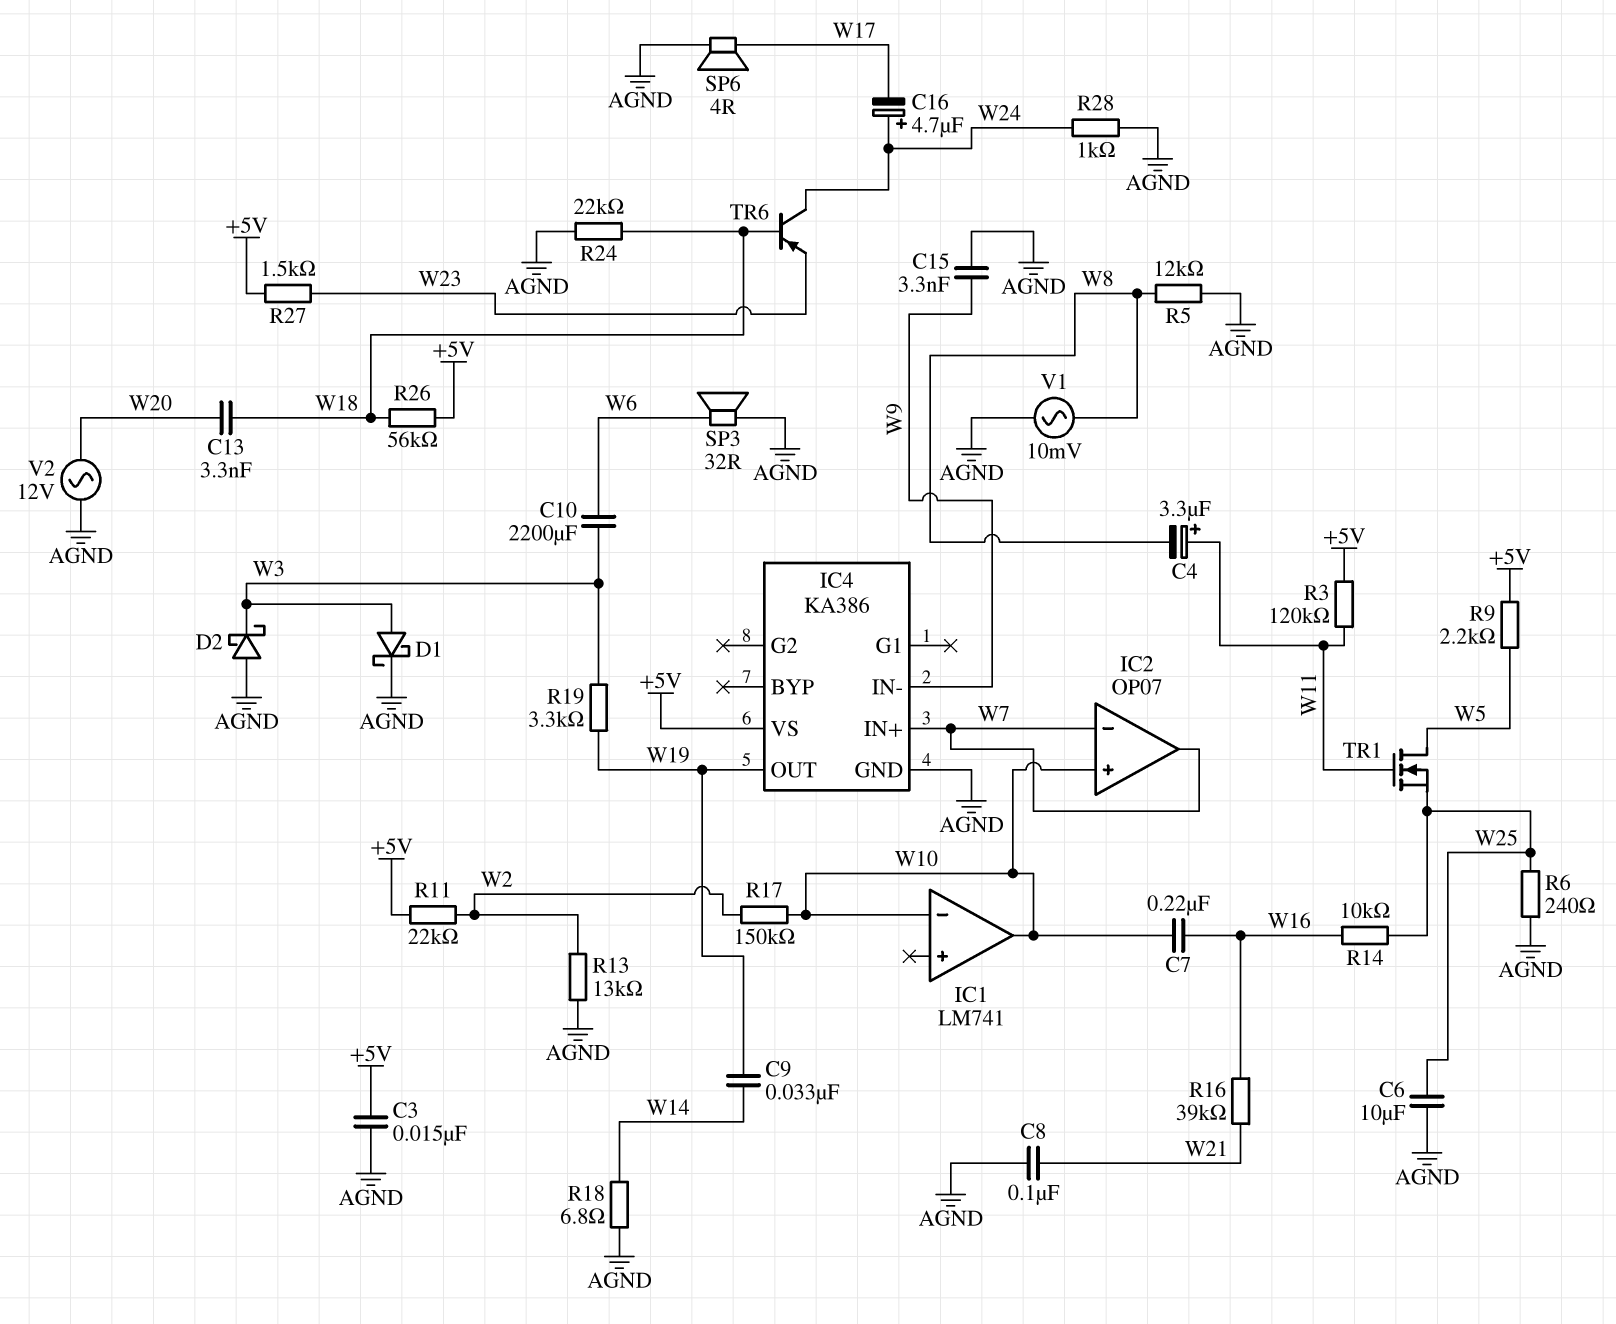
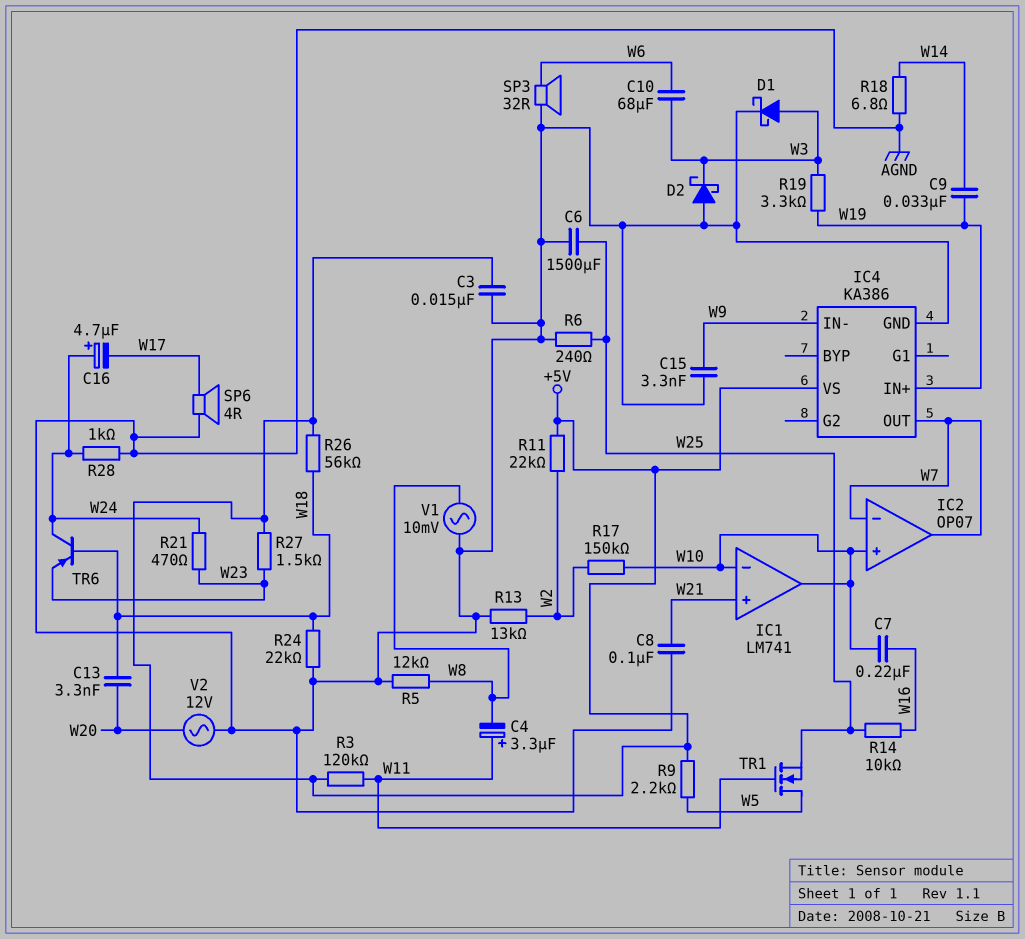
C6: 10uF (AGND, W25) -> 1500uF (AGND, W25)
C10: 2200uF (W3, W6) -> 68uF (W3, W6)
IC1 pin in+: none -> W21
IC4 pin IN+: W7 -> W19
IC4 pin OUT: W19 -> W7
R16: 39k (W16, W21) -> none
R21: none -> 470 (W23, W24)

